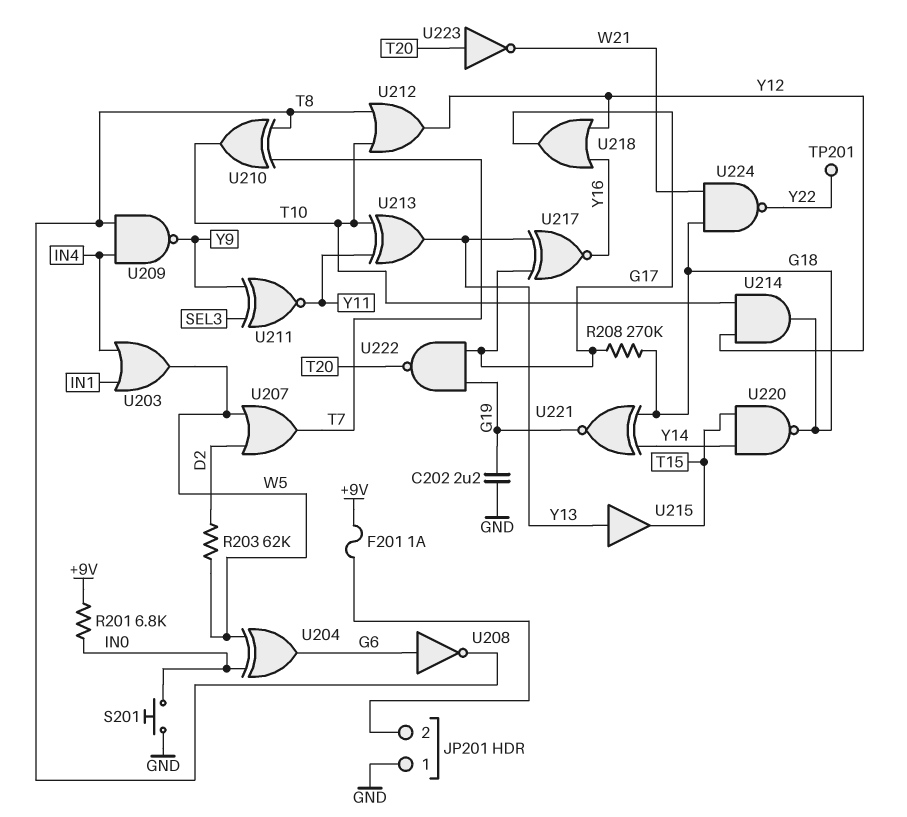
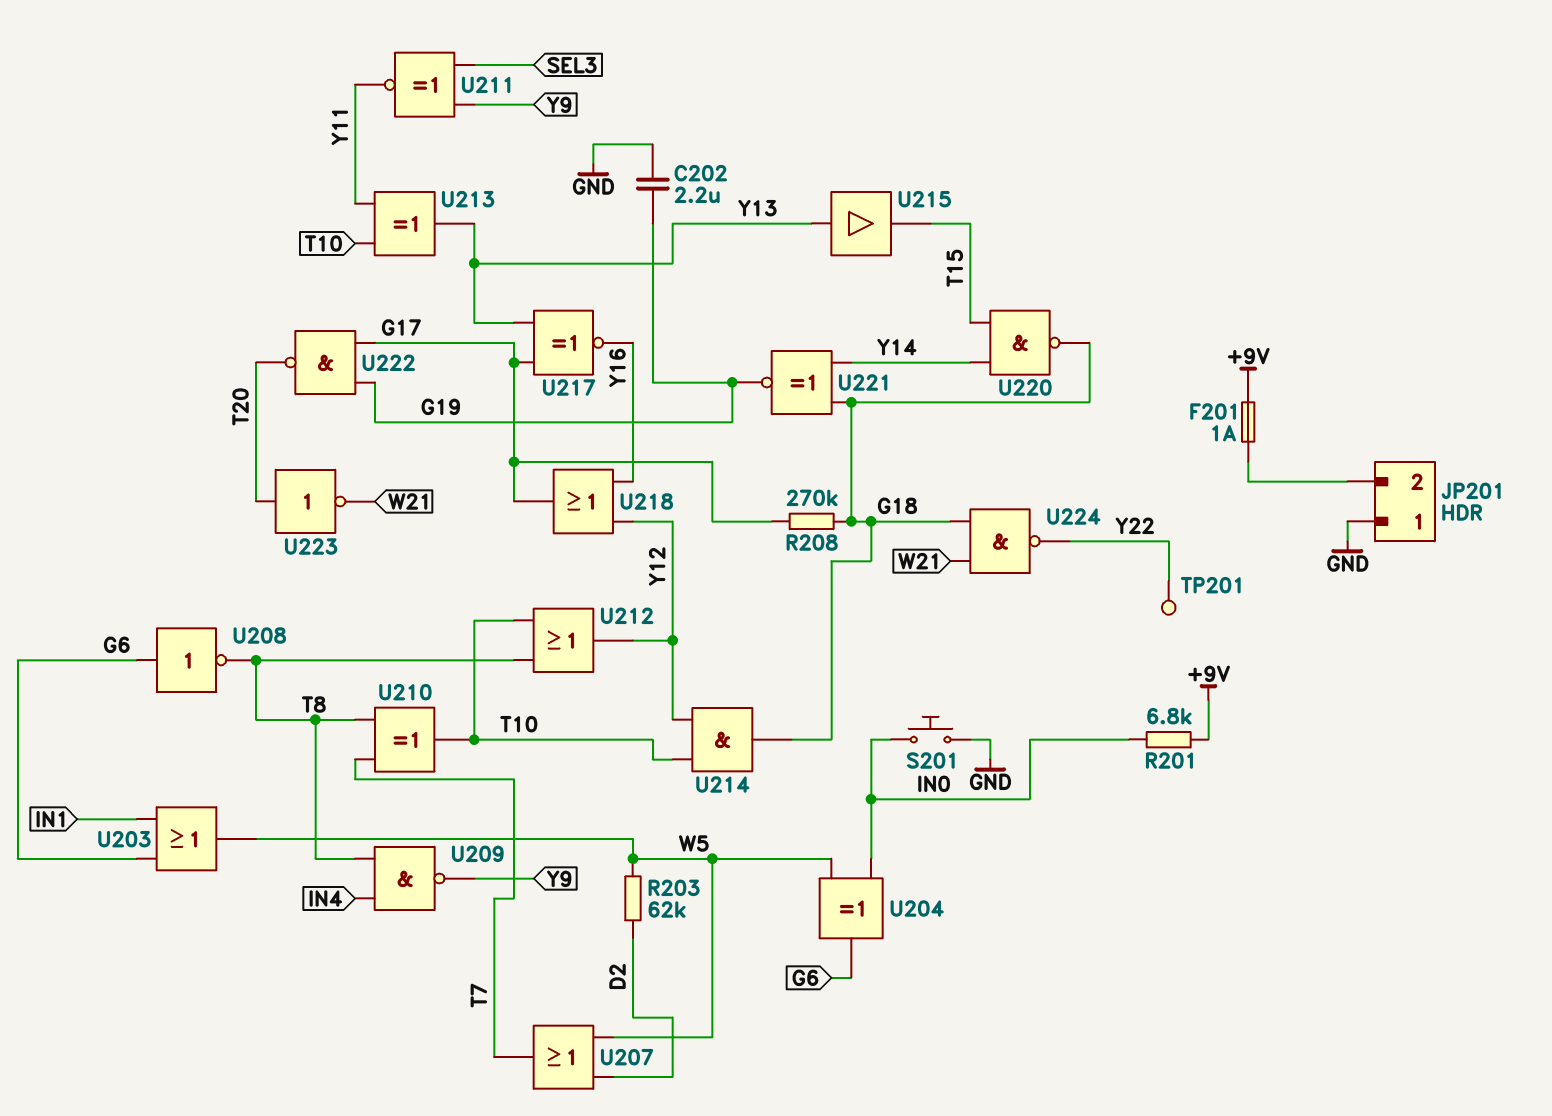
U203: OR (in IN1, in IN4, out W5) -> OR (in G6, in IN1, out W5)

